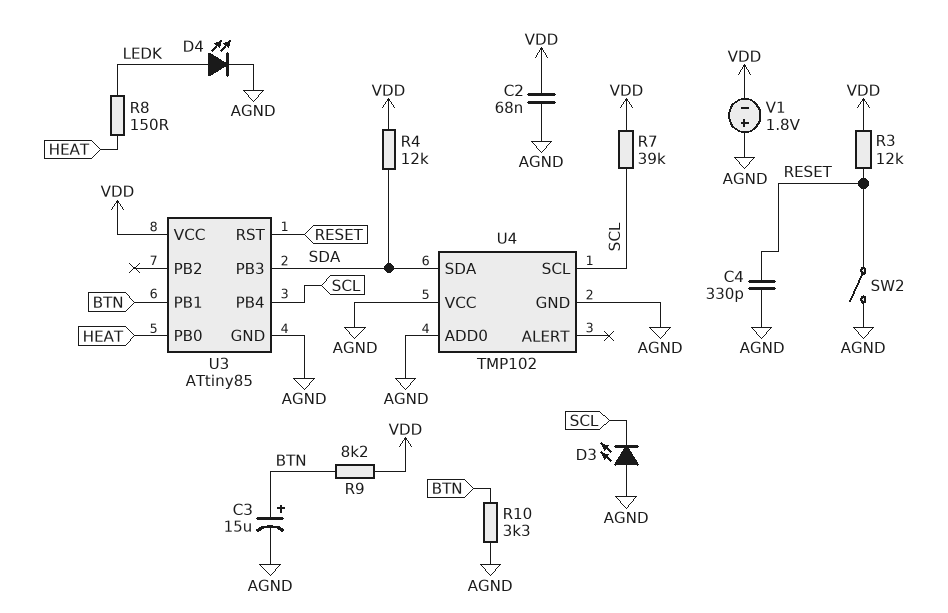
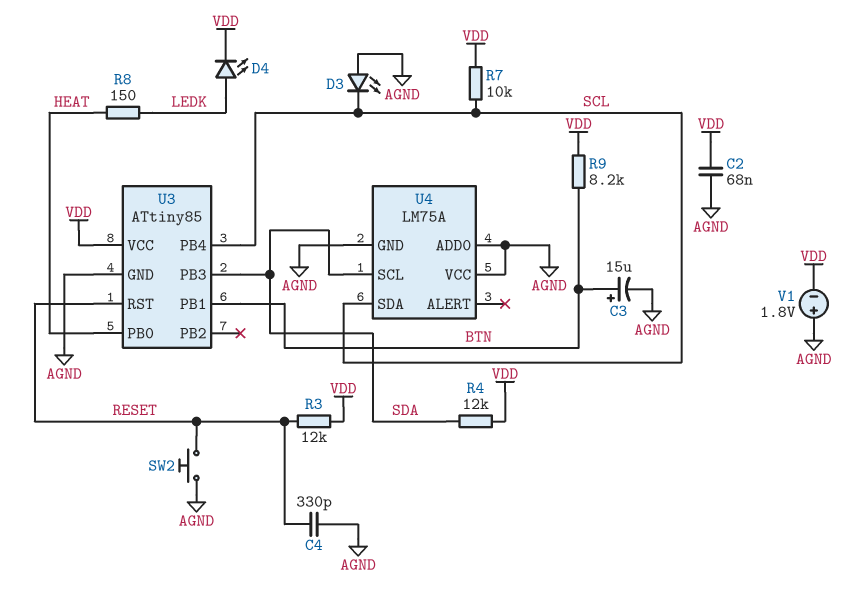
D4: LED (A LEDK, K AGND) -> LED (A LEDK, K VDD)
R7: 39k (SCL, VDD) -> 10k (SCL, VDD)
R10: 3.3k (AGND, BTN) -> none
SW2: switch (AGND, RESET) -> button (AGND, RESET)
U4: TMP102 -> LM75A
U4 pin SCL: SCL -> SDA
U4 pin SDA: SDA -> SCL

